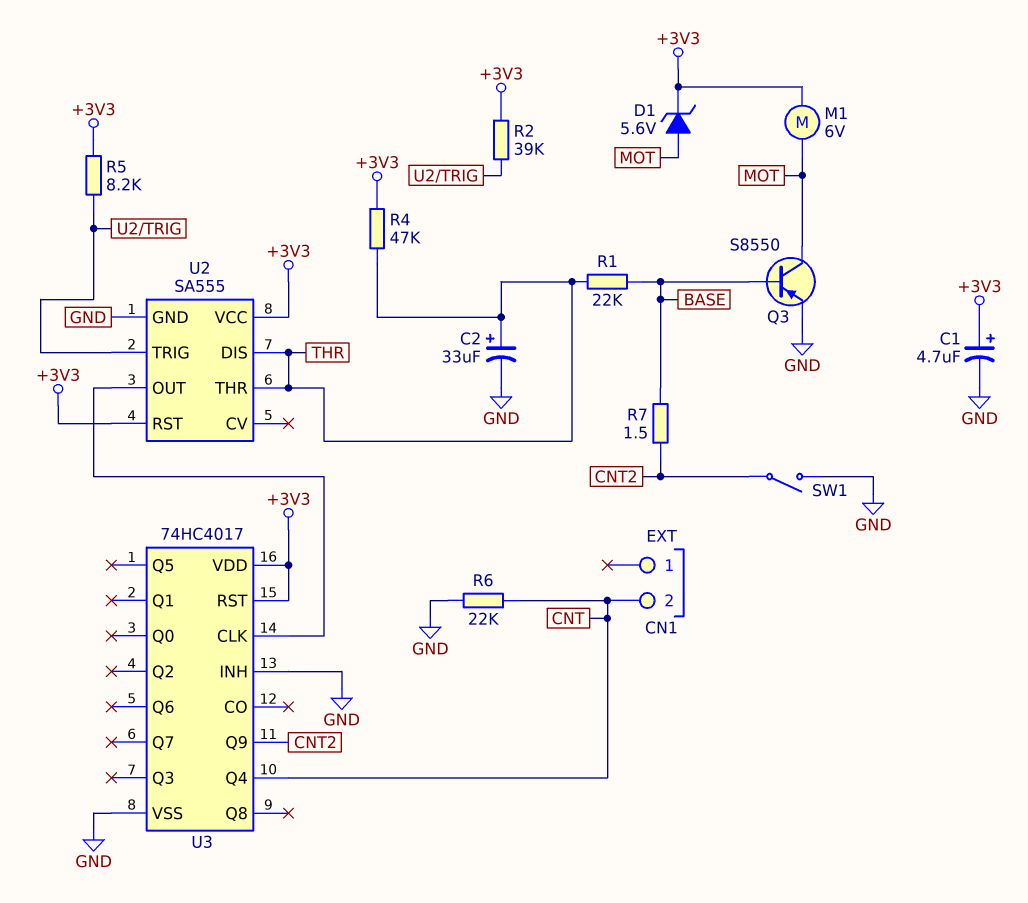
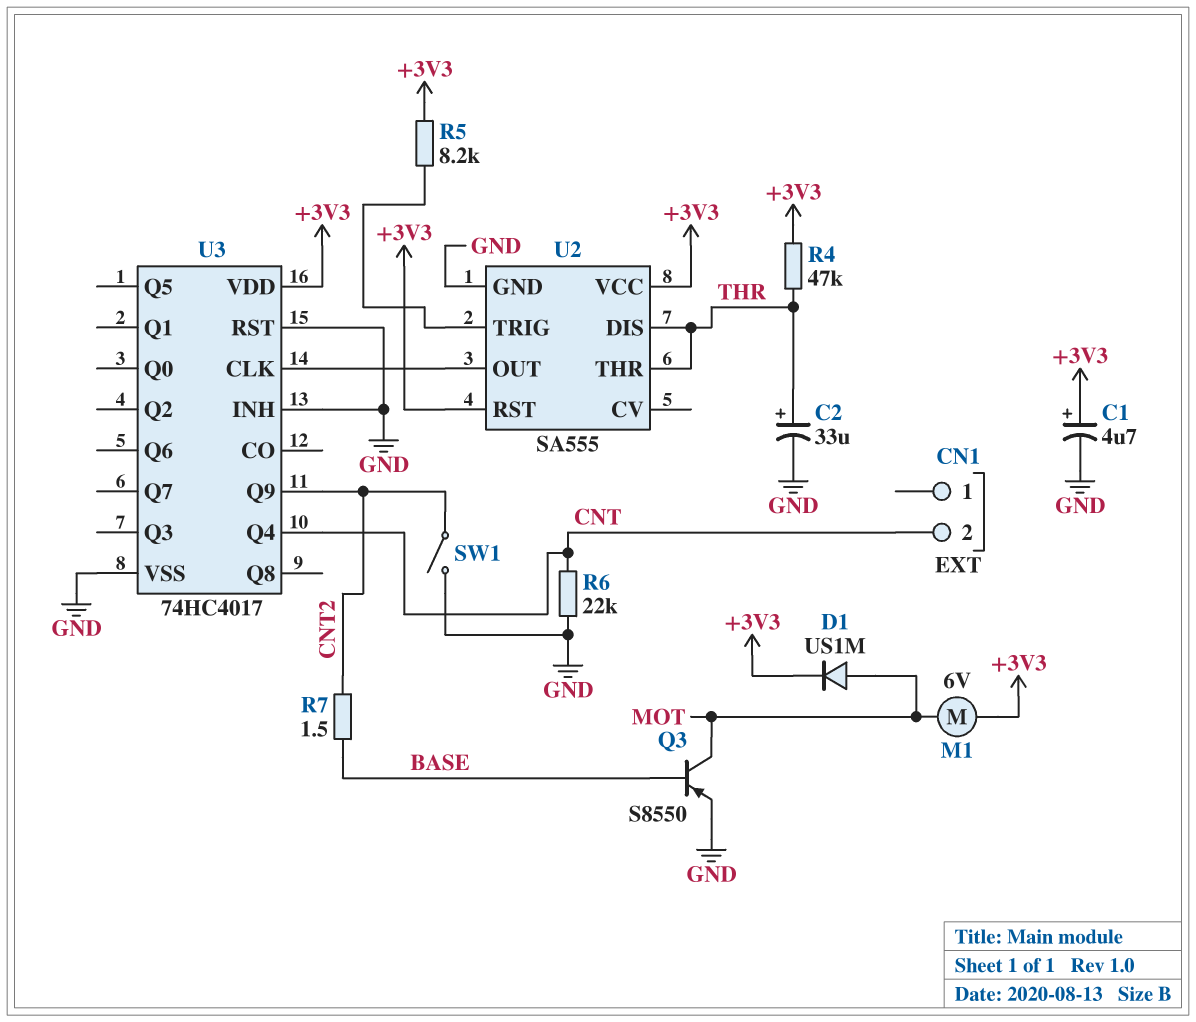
D1: zener 5.6V (A MOT, K +3V3) -> diode US1M (A MOT, K +3V3)
R1: 22k (BASE, THR) -> none
R2: 39k (+3V3, U2/TRIG) -> none
U3 pin RST: +3V3 -> GND

